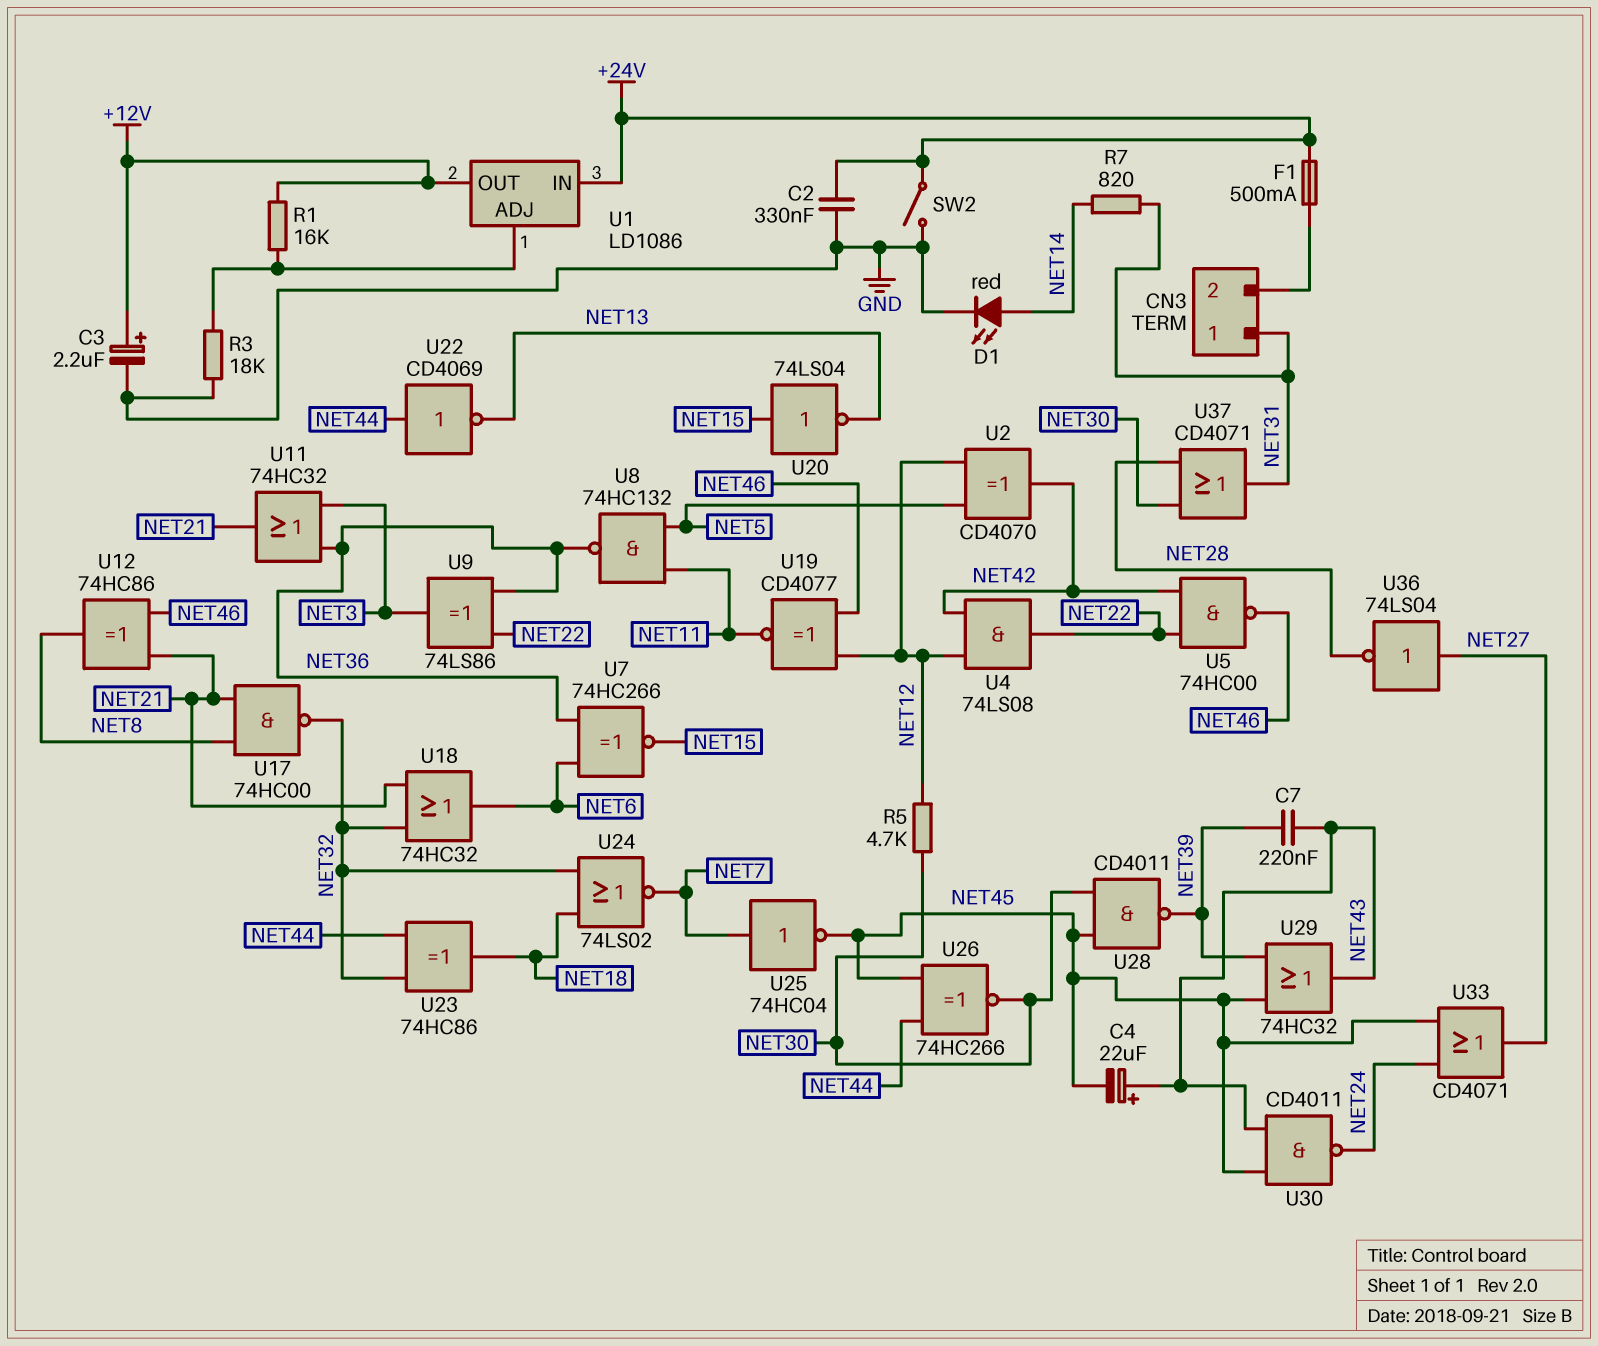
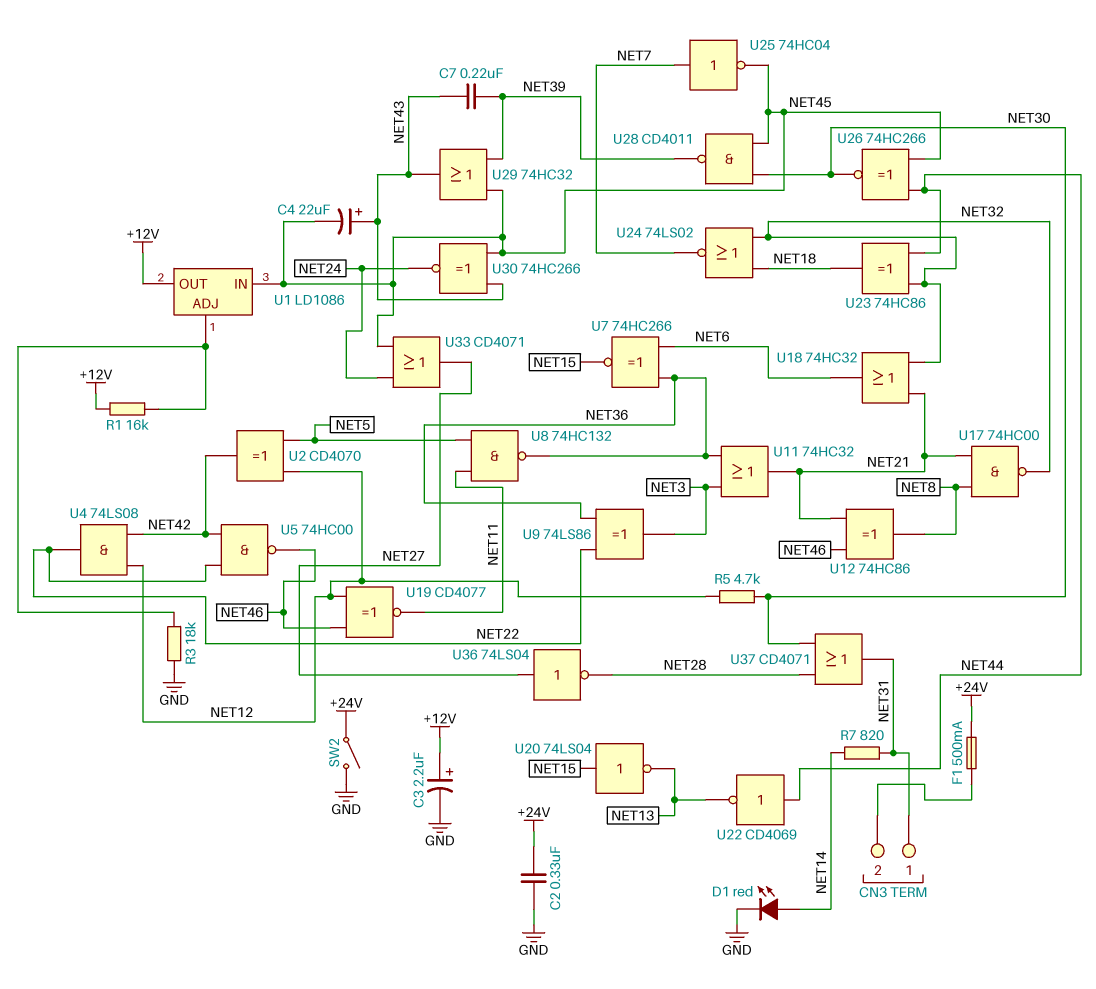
U1 pin IN: +24V -> NET45
U30: NAND CD4011 (in NET43, in NET45, out NET24) -> XNOR 74HC266 (in NET43, in NET45, out NET24)

